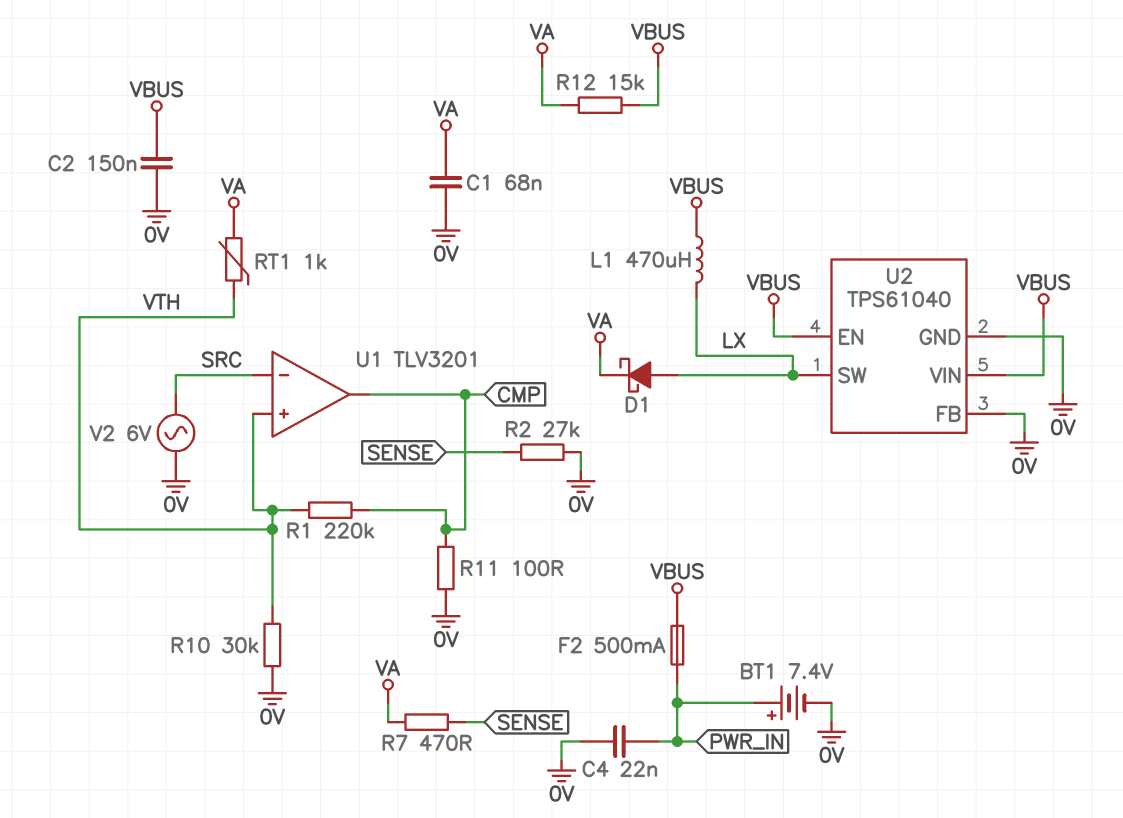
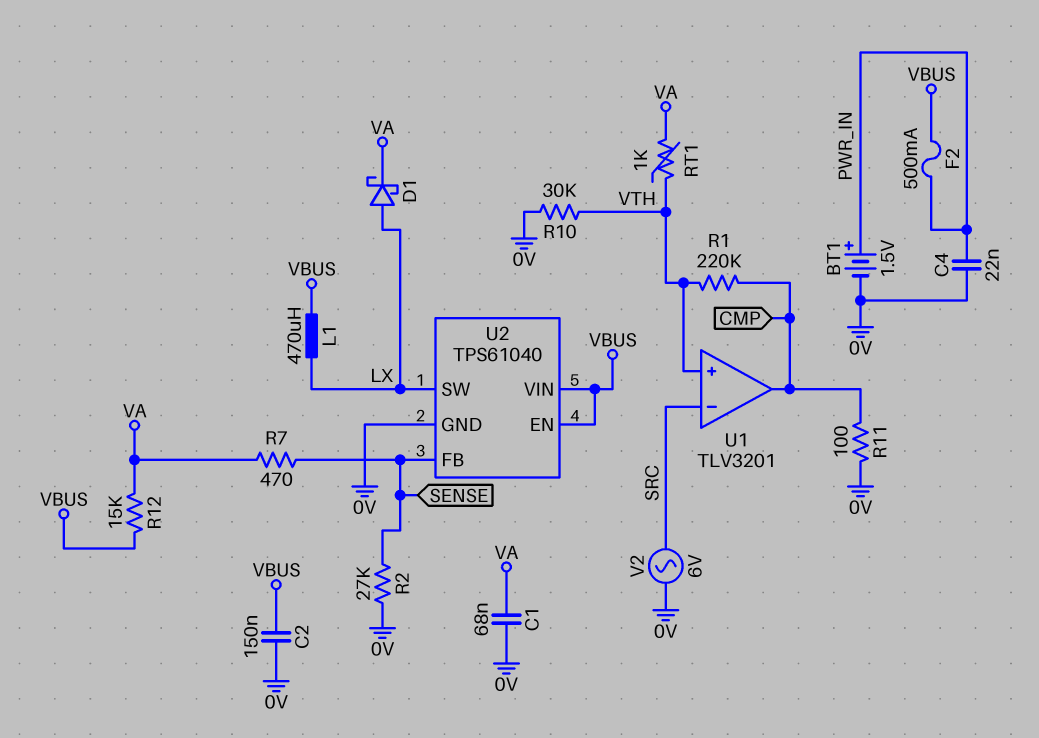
BT1: 7.4V (plus PWR_IN, minus 0V) -> 1.5V (plus PWR_IN, minus 0V)
U2 pin FB: 0V -> SENSE

